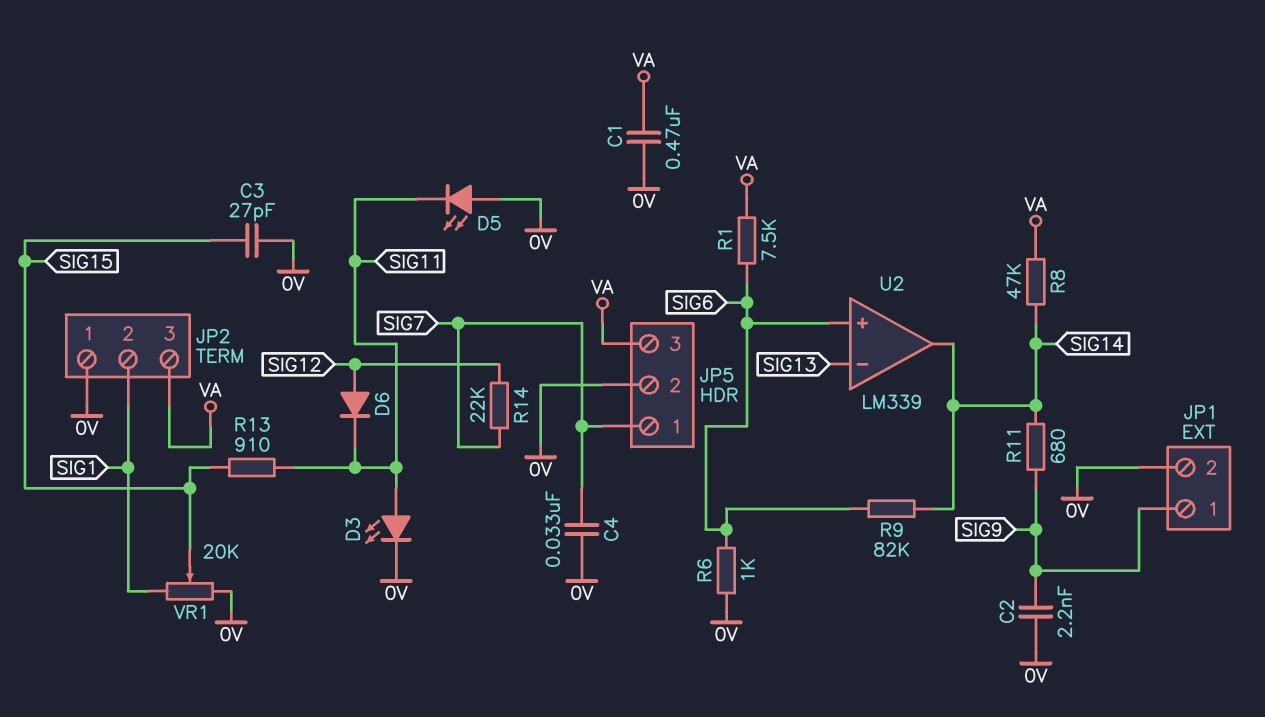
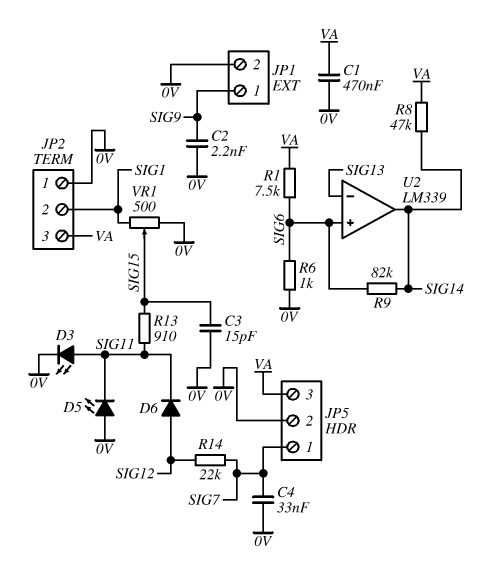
C3: 27pF (0V, SIG15) -> 15pF (0V, SIG15)
R11: 680 (SIG9, SIG14) -> none
VR1: 20k (0V, SIG1, wiper SIG15) -> 500 (0V, SIG1, wiper SIG15)

